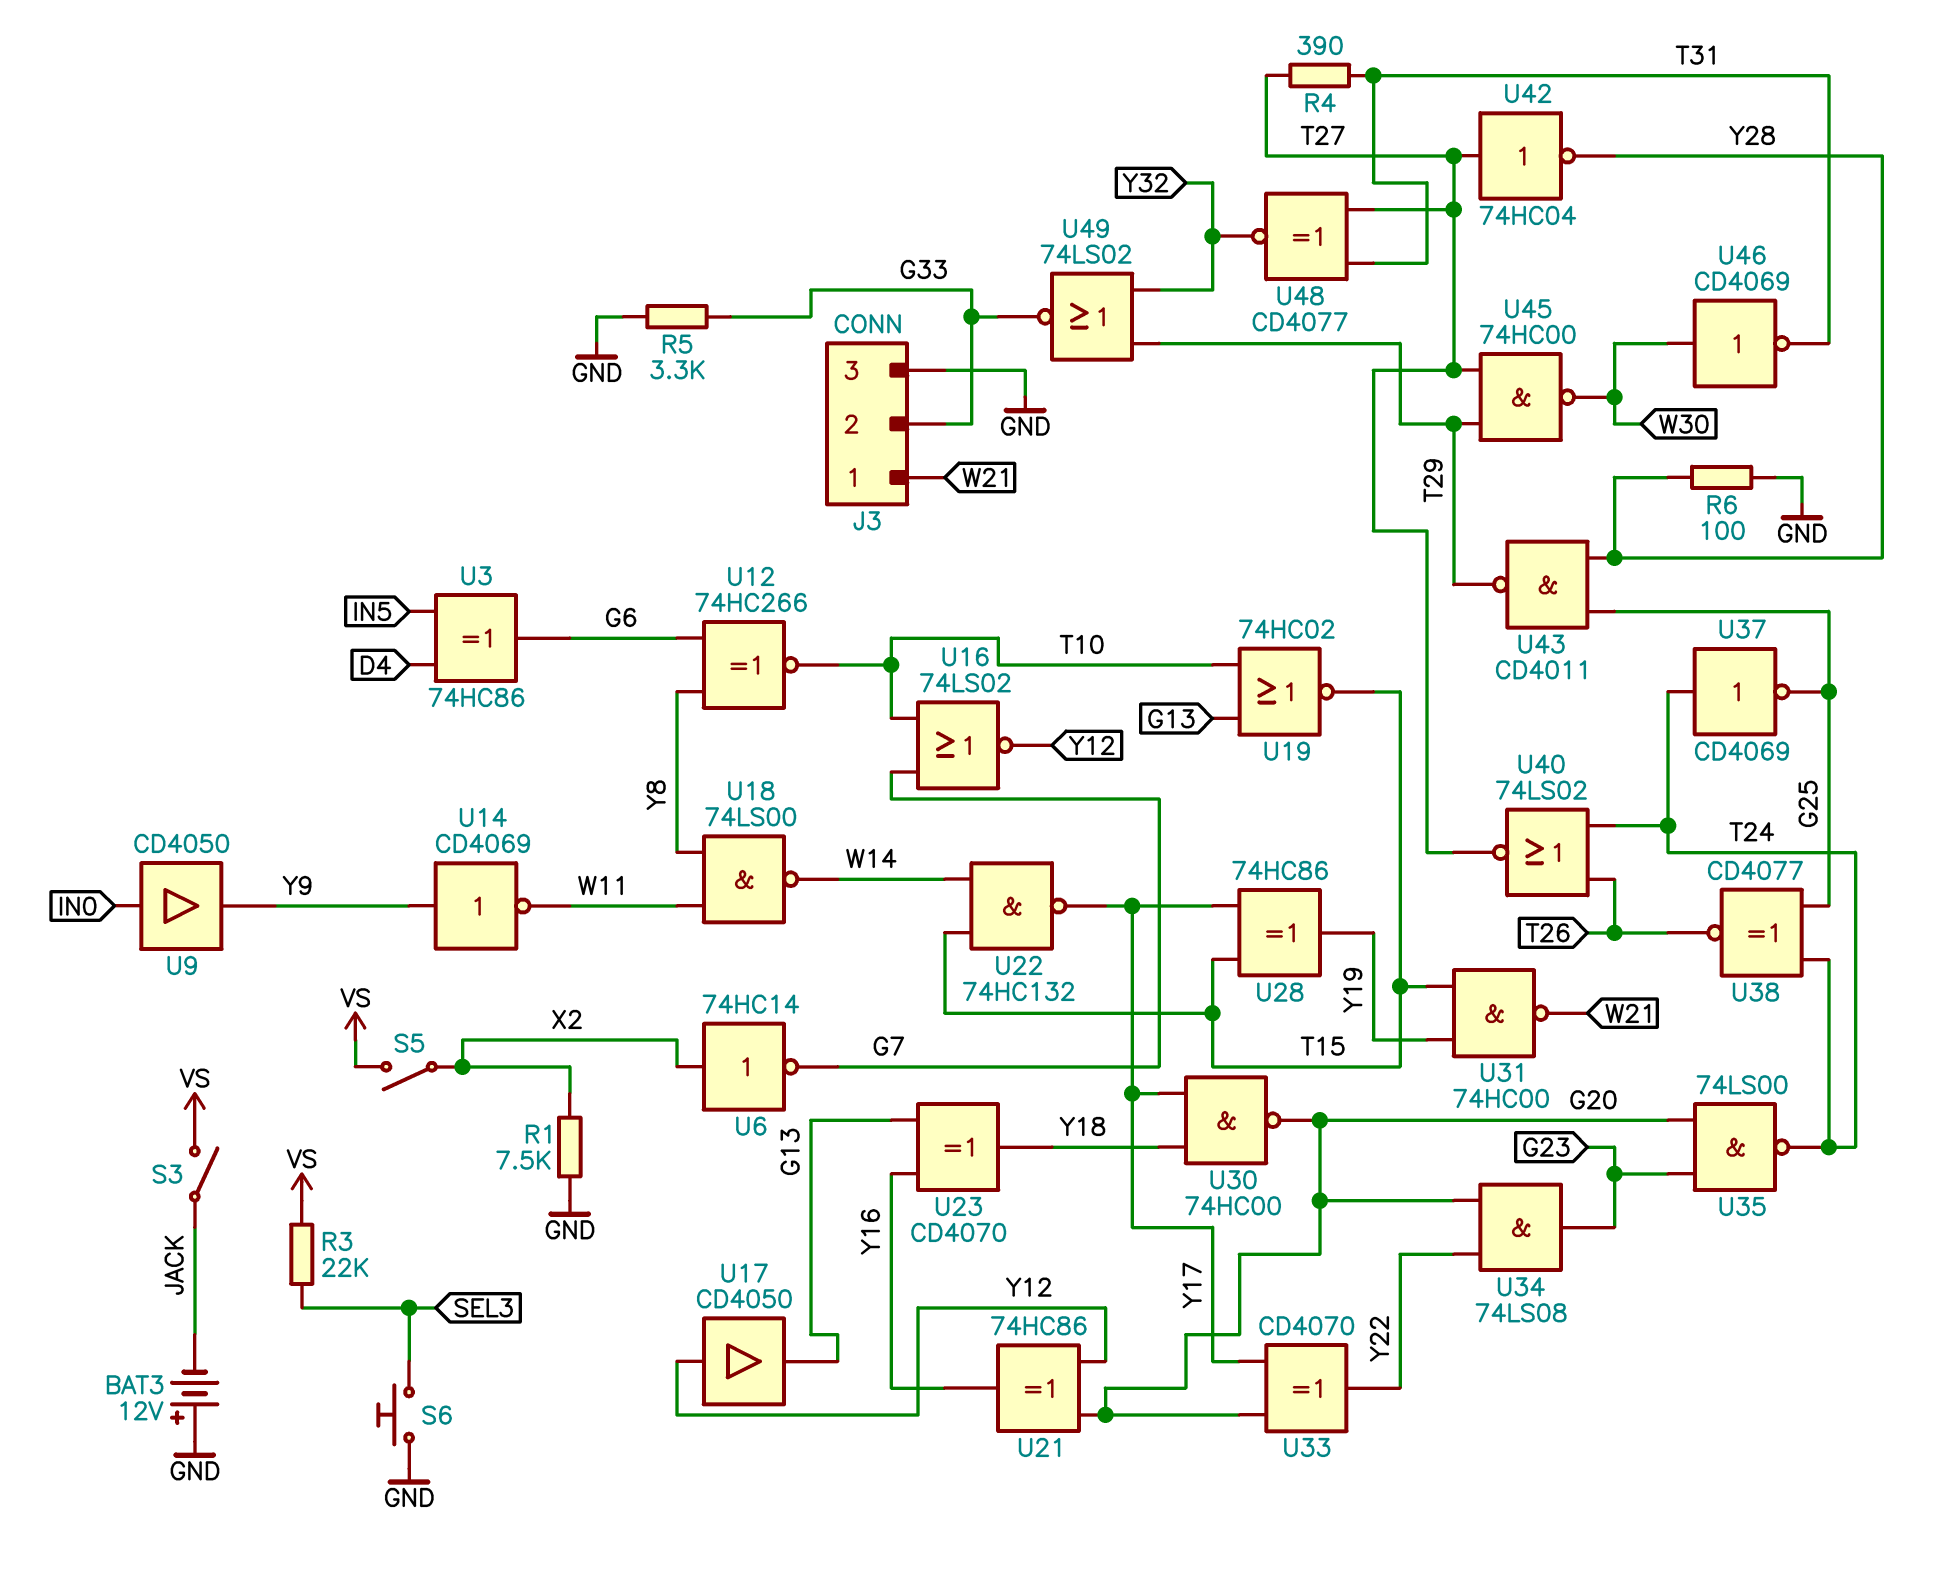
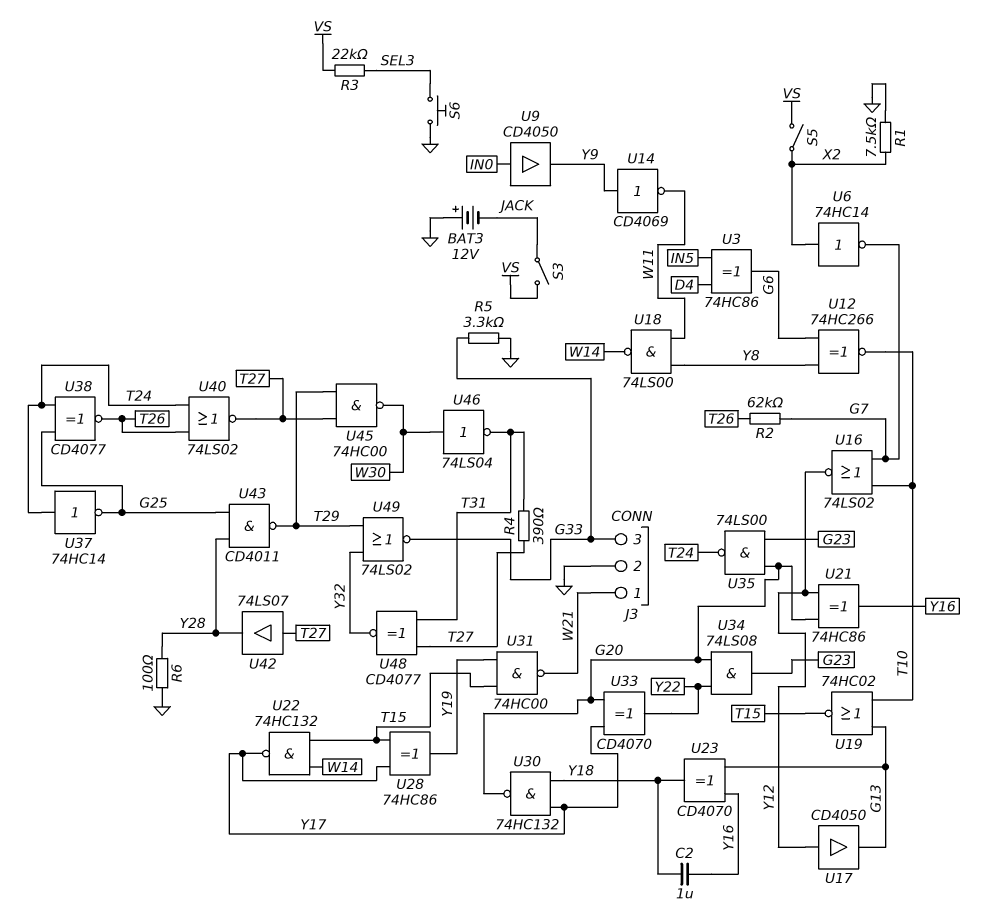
C2: none -> 1uF (Y16, Y18)
J3 pin 2: G33 -> GND
J3 pin 3: GND -> G33
R2: none -> 62k (G7, T26)
U30: NAND 74HC00 (in Y17, in Y18, out G20) -> NAND 74HC132 (in Y17, in Y18, out G20)
U37: NOT CD4069 (in T24, out G25) -> NOT 74HC14 (in T24, out G25)
U42: NOT 74HC04 (in T27, out Y28) -> buffer 74LS07 (in T27, out Y28)
U46: NOT CD4069 (in W30, out T31) -> NOT 74LS04 (in W30, out T31)

